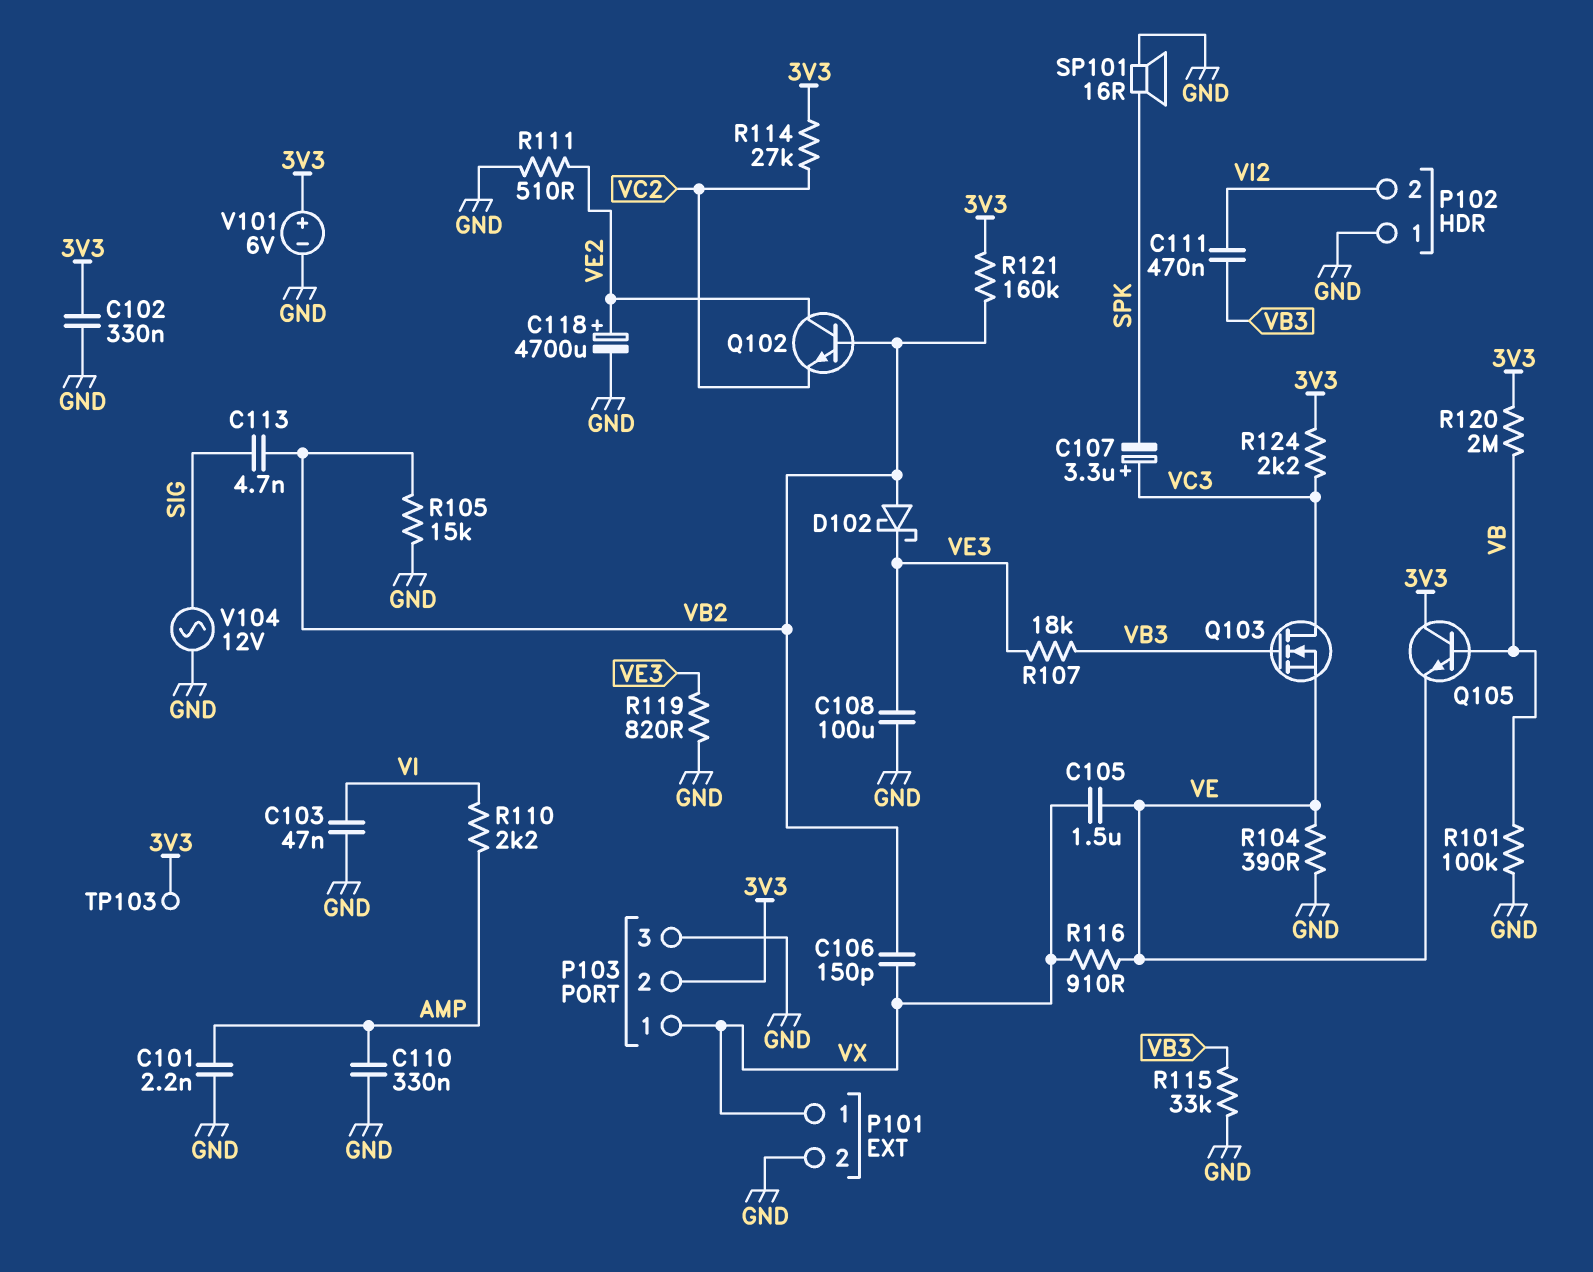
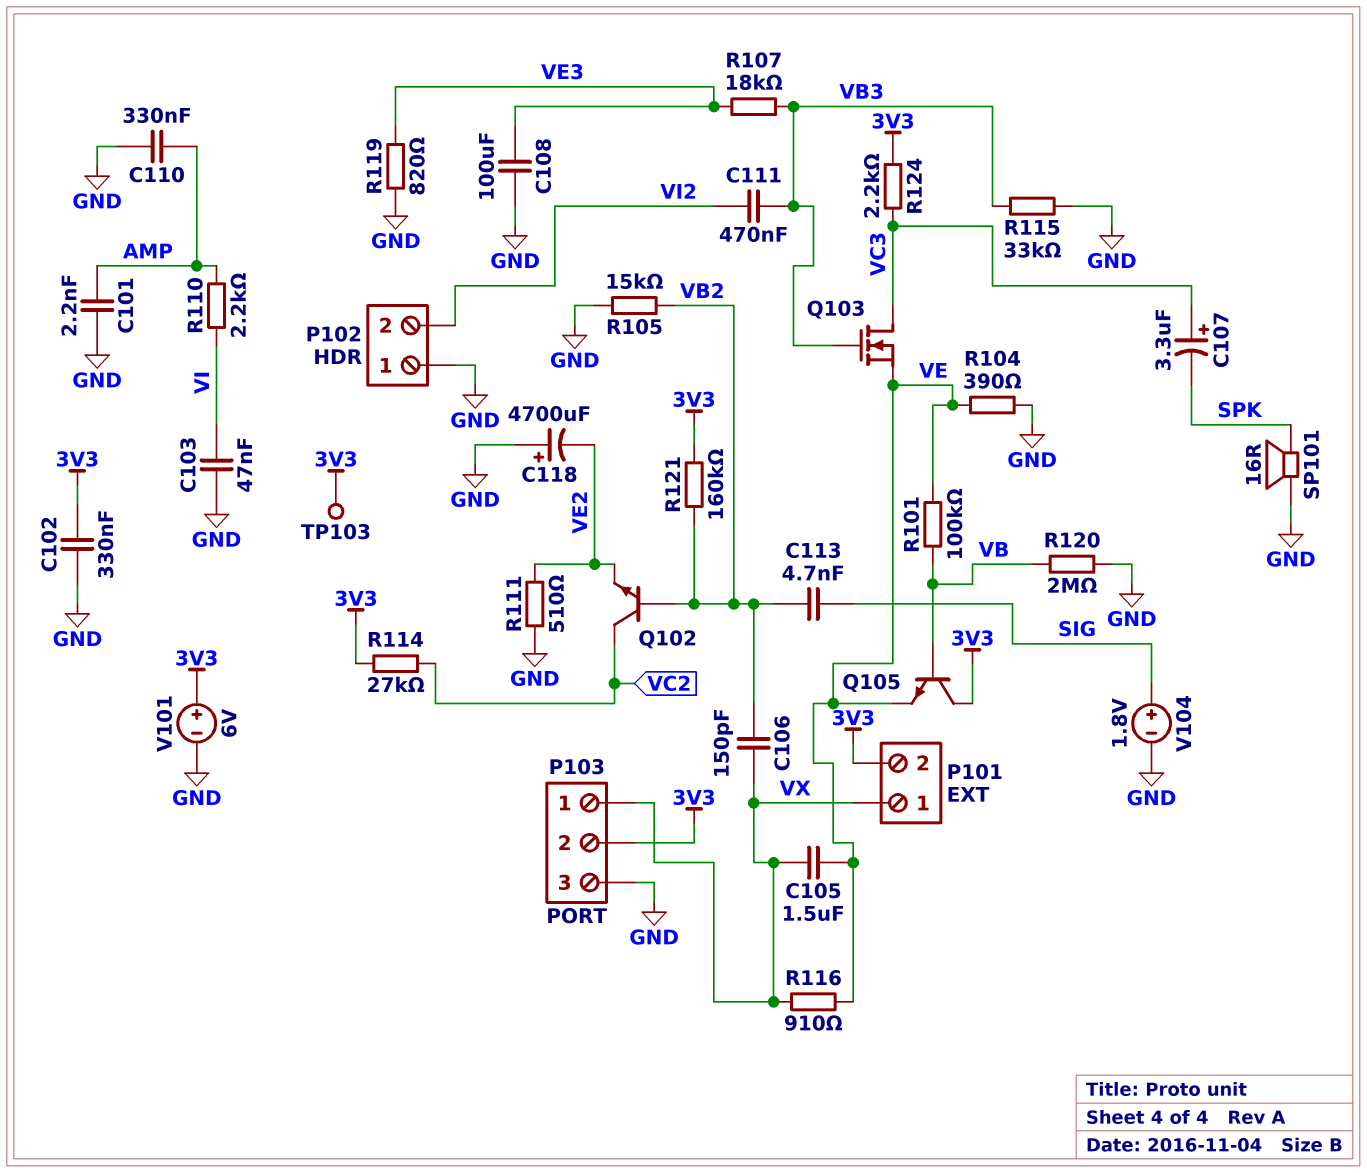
C118: 4700uF (plus VE2, minus GND) -> 4700uF (plus GND, minus VE2)
D102: schottky (A VB2, K VE3) -> none
P101 pin 2: GND -> 3V3
Q102: NPN (B VB2, C VE2, E VC2) -> NPN (B VB2, C VC2, E VE2)
R101: 100k (GND, VB) -> 100k (VB, VE)
R120: 2M (3V3, VB) -> 2M (GND, VB)
V104: AC 12V (GND, SIG) -> 1.8V (plus SIG, minus GND)

